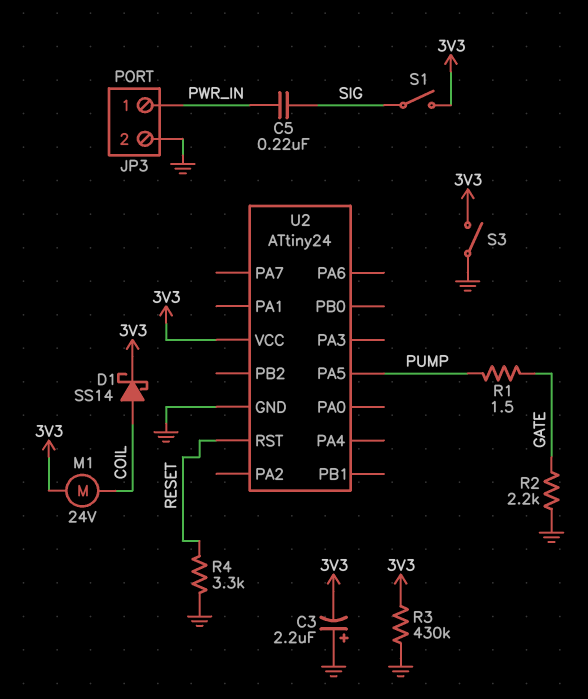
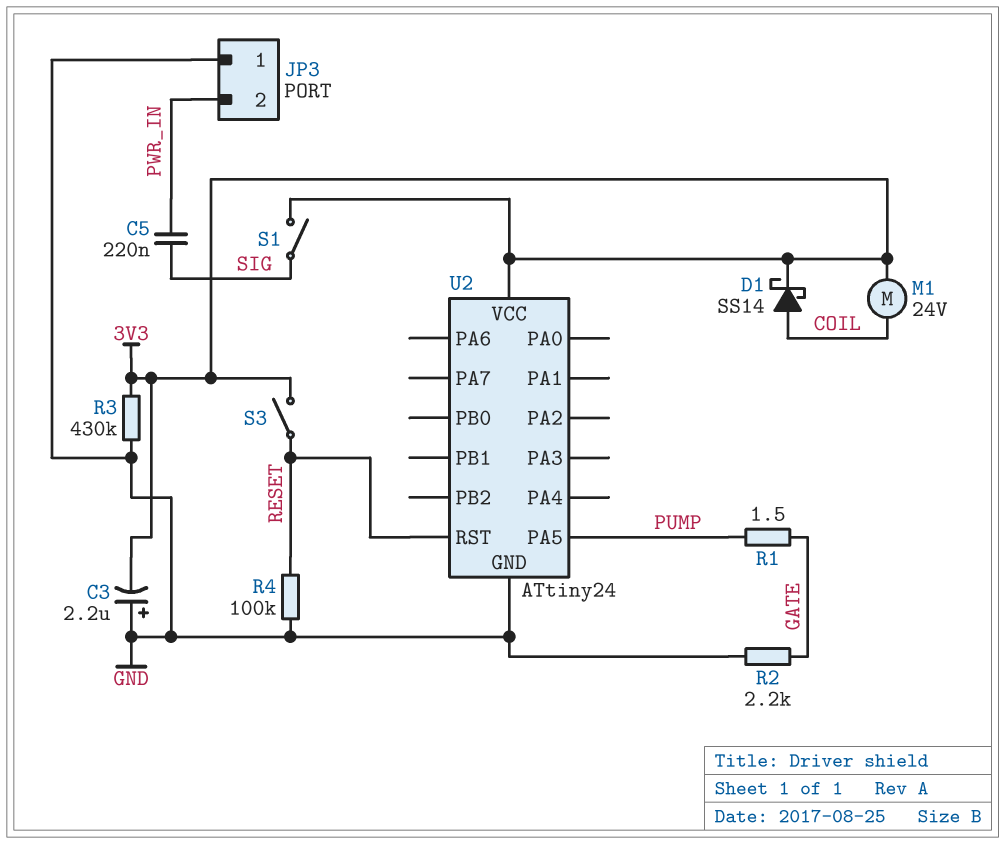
JP3 pin 1: PWR_IN -> GND
JP3 pin 2: GND -> PWR_IN
R4: 3.3k (GND, RESET) -> 100k (GND, RESET)
S3: switch (3V3, GND) -> switch (3V3, RESET)

